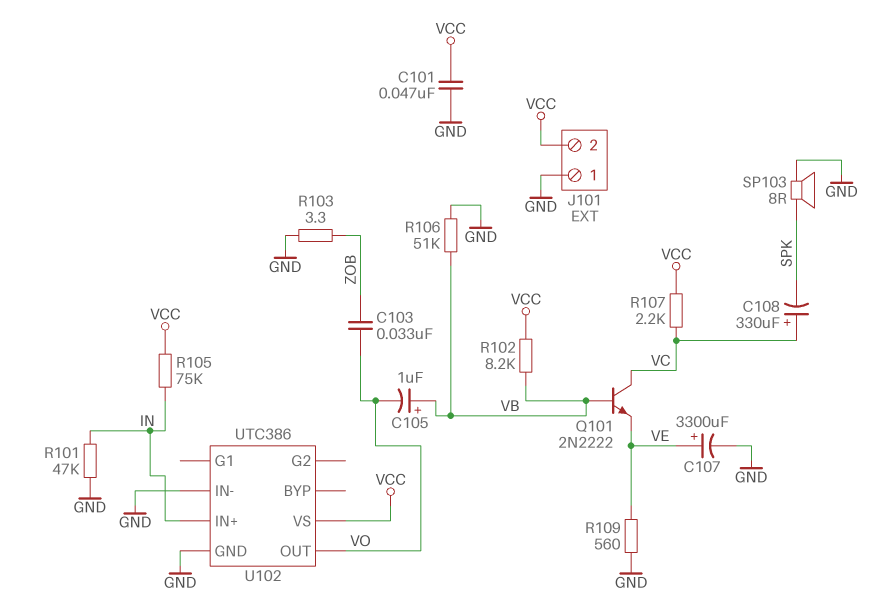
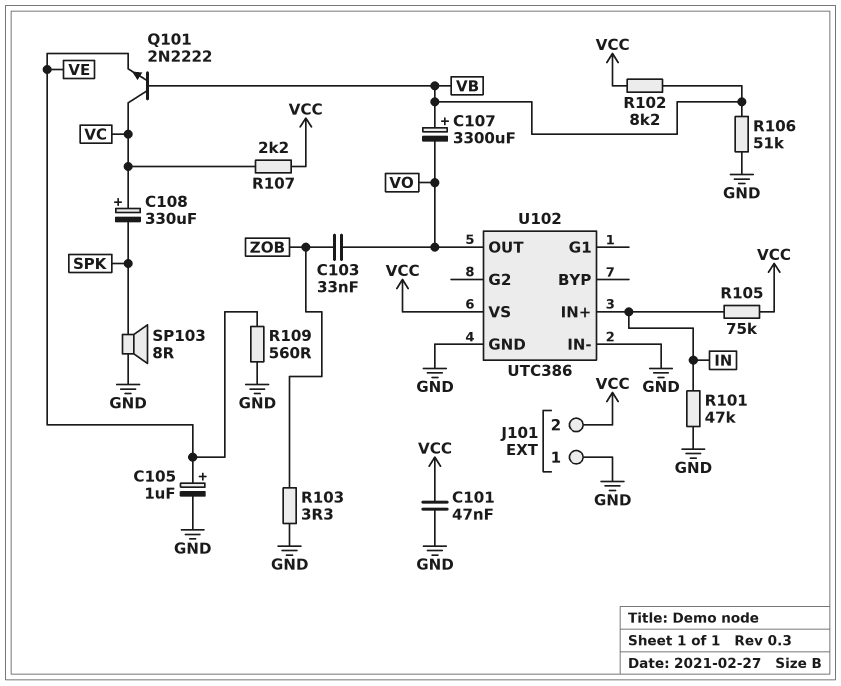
C105: 1uF (plus VB, minus VO) -> 1uF (plus VE, minus GND)
C107: 3300uF (plus VE, minus GND) -> 3300uF (plus VB, minus VO)

